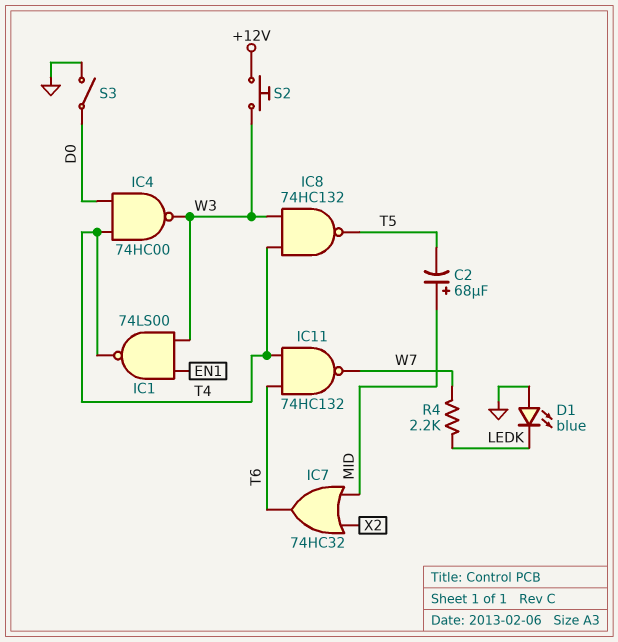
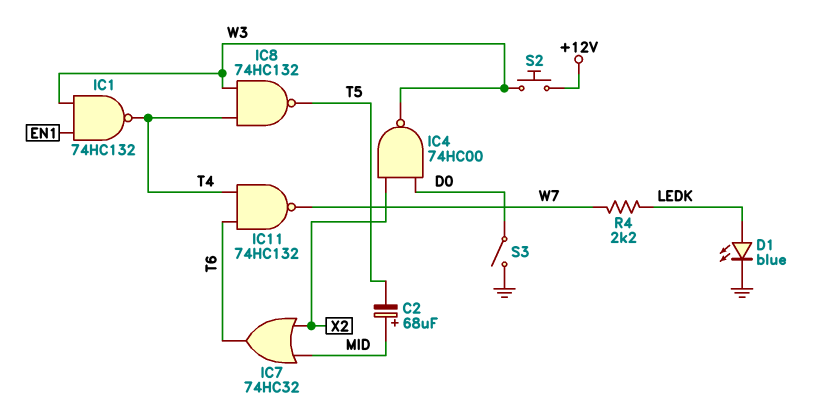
D1: LED blue (A GND, K LEDK) -> LED blue (A LEDK, K GND)
IC1: NAND 74LS00 (in EN1, in W3, out T4) -> NAND 74HC132 (in EN1, in W3, out T4)
IC4: NAND 74HC00 (in D0, in T4, out W3) -> NAND 74HC00 (in D0, in X2, out W3)

